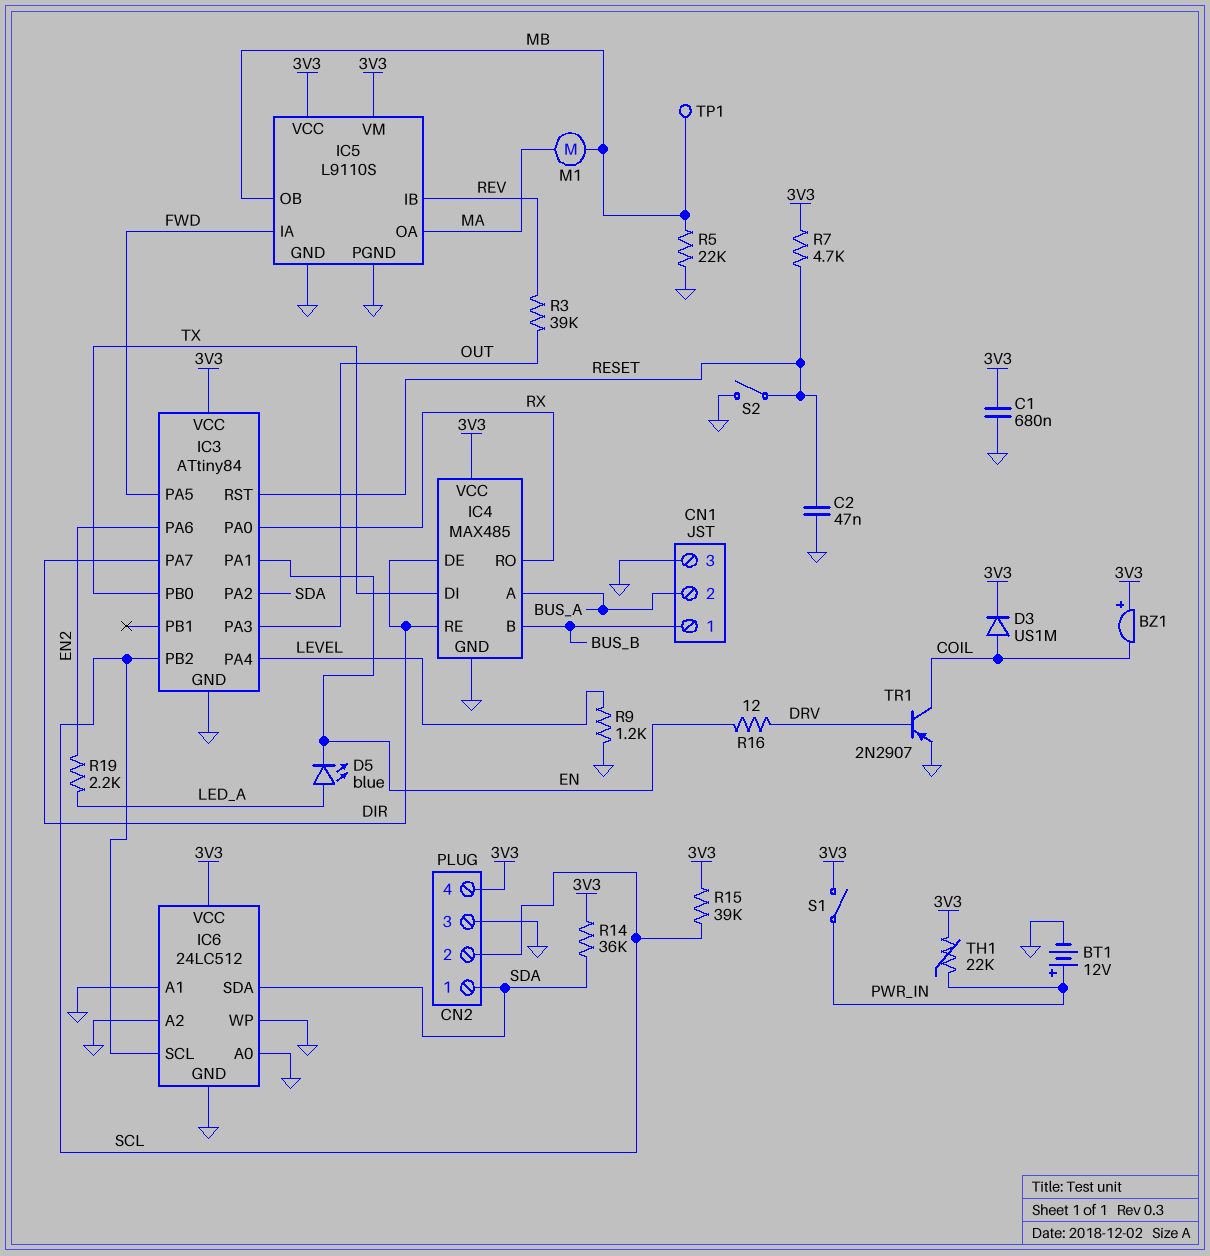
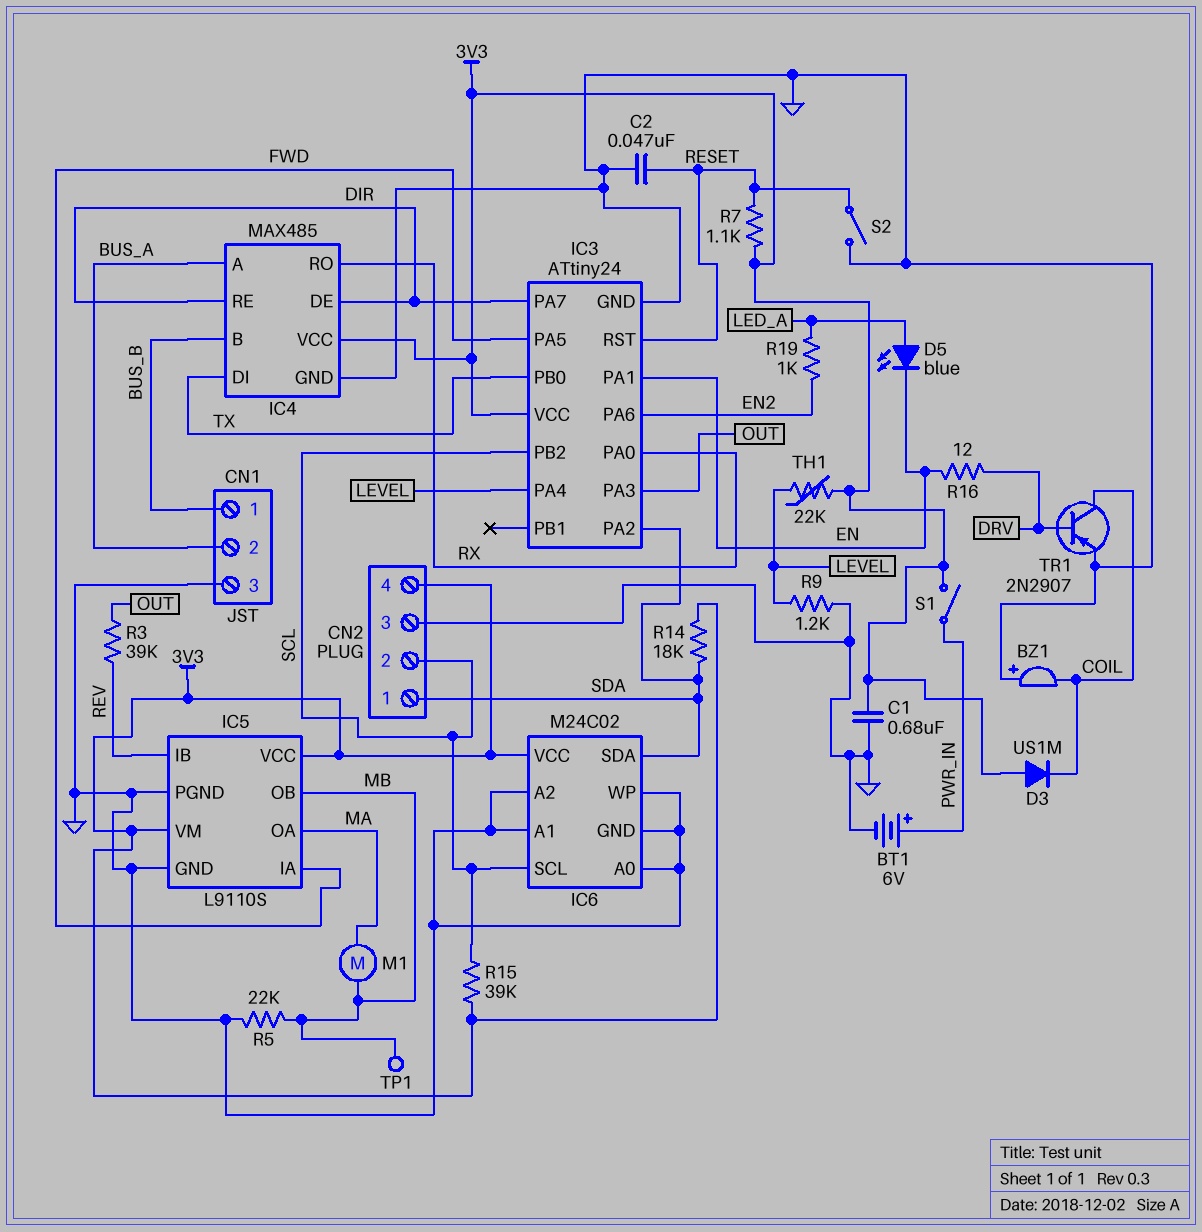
BT1: 12V (plus PWR_IN, minus GND) -> 6V (plus PWR_IN, minus GND)
BZ1: buzzer (plus 3V3, minus COIL) -> buzzer (plus GND, minus COIL)
D3: diode US1M (A COIL, K 3V3) -> diode US1M (A 3V3, K COIL)
IC3: ATtiny84 -> ATtiny24
IC6: 24LC512 -> M24C02
R7: 4.7k (3V3, RESET) -> 1.1k (3V3, RESET)
R14: 36k (3V3, SDA) -> 18k (3V3, SDA)
R19: 2.2k (EN2, LED_A) -> 1k (EN2, LED_A)
TH1: 22k (3V3, PWR_IN) -> 22k (3V3, LEVEL)

